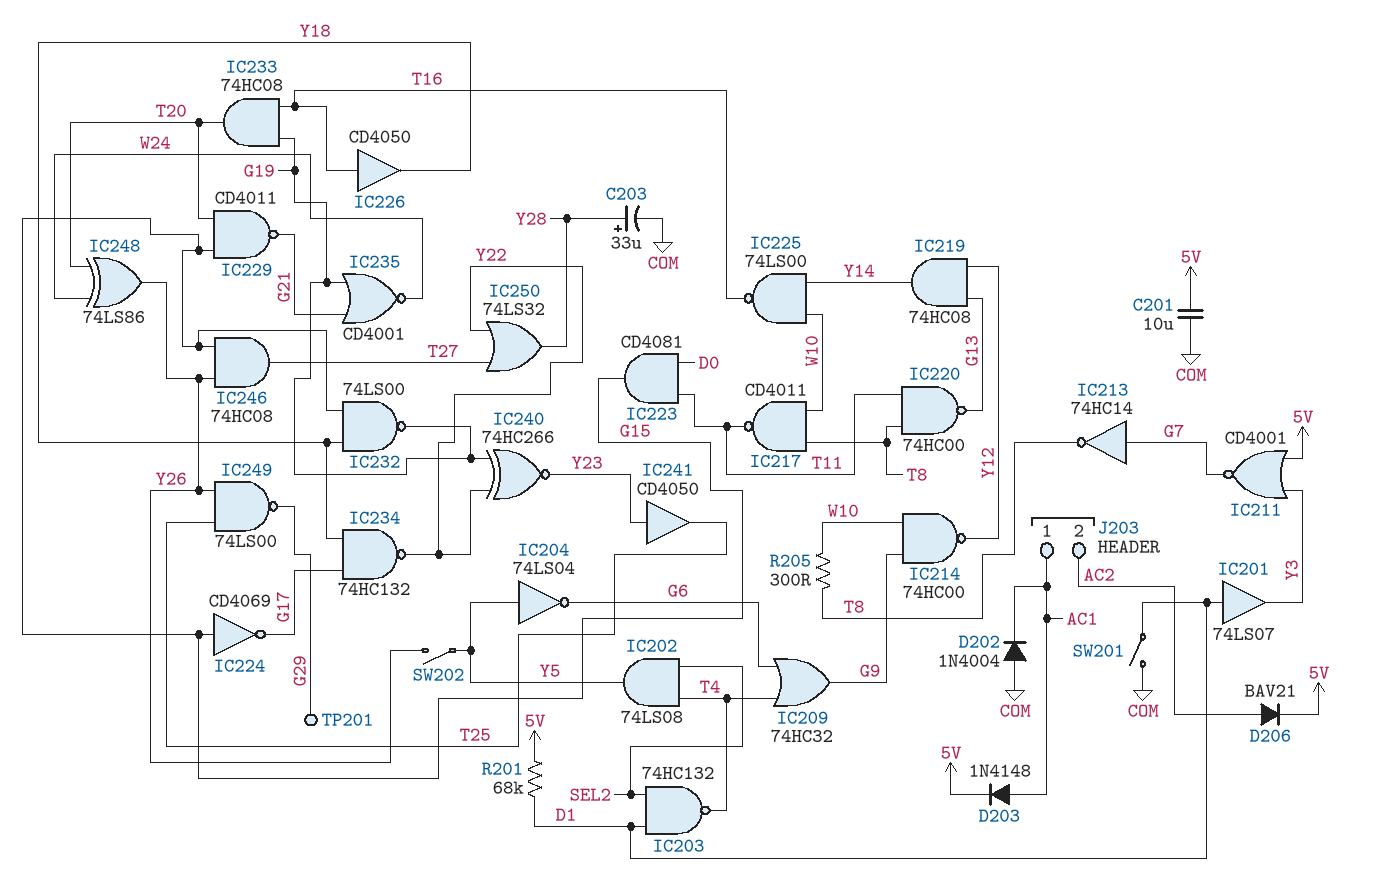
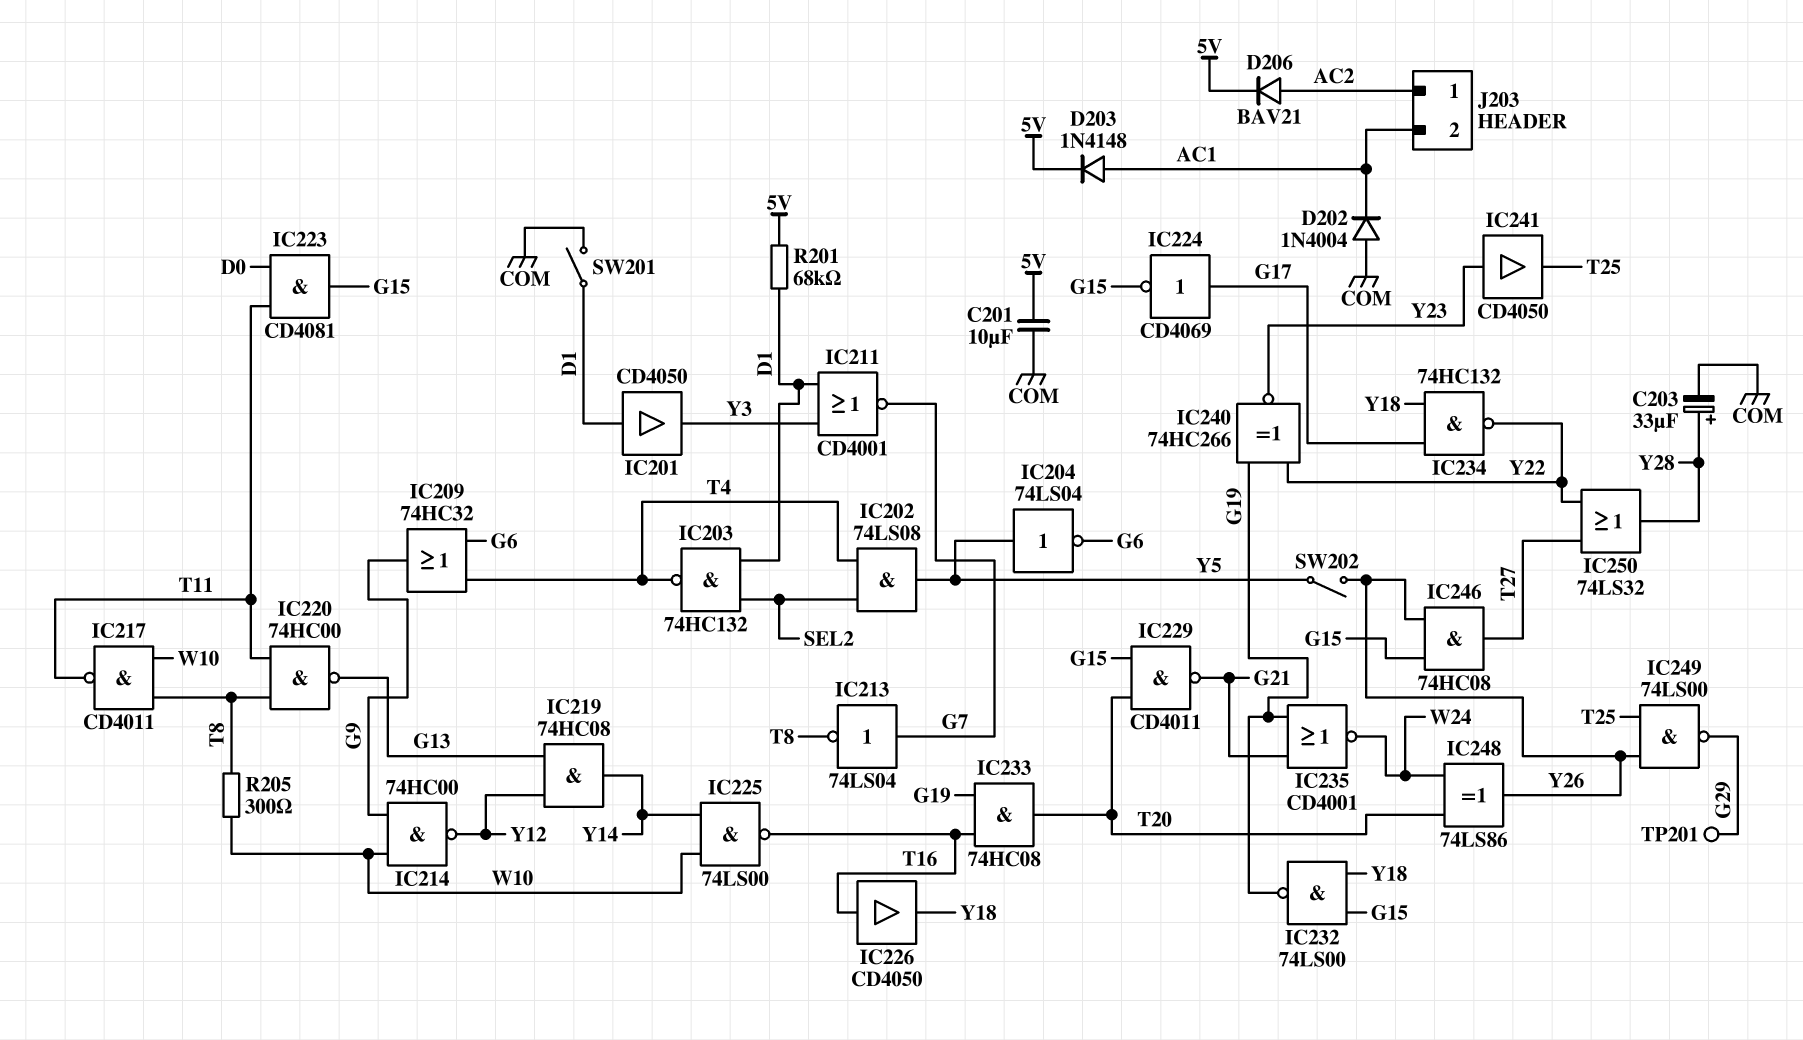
IC201: buffer 74LS07 (in D1, out Y3) -> buffer CD4050 (in D1, out Y3)
IC211: NOR CD4001 (in 5V, in Y3, out G7) -> NOR CD4001 (in D1, in Y3, out G7)
IC213: NOT 74HC14 (in G7, out T8) -> NOT 74LS04 (in G7, out T8)
IC224: NOT CD4069 (in G15, out G17) -> NOT CD4069 (in G17, out G15)
J203 pin 1: AC1 -> AC2
J203 pin 2: AC2 -> AC1

